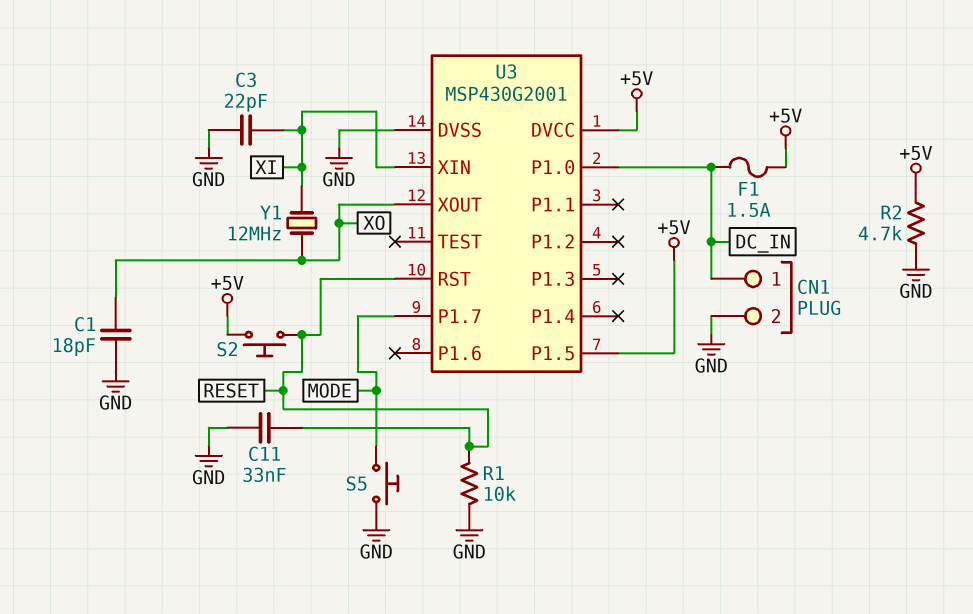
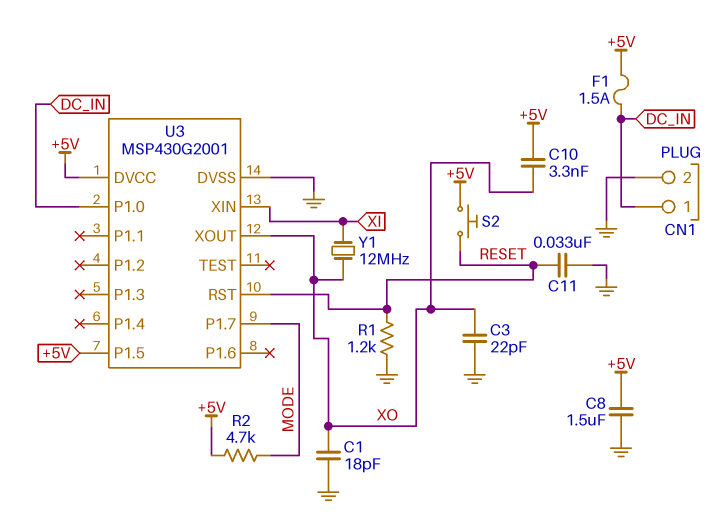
C3: 22pF (GND, XI) -> 22pF (GND, XO)
C8: none -> 1.5uF (+5V, GND)
C10: none -> 3.3nF (+5V, XO)
R1: 10k (GND, RESET) -> 1.2k (GND, RESET)
R2: 4.7k (+5V, GND) -> 4.7k (+5V, MODE)
S5: button (GND, MODE) -> none

